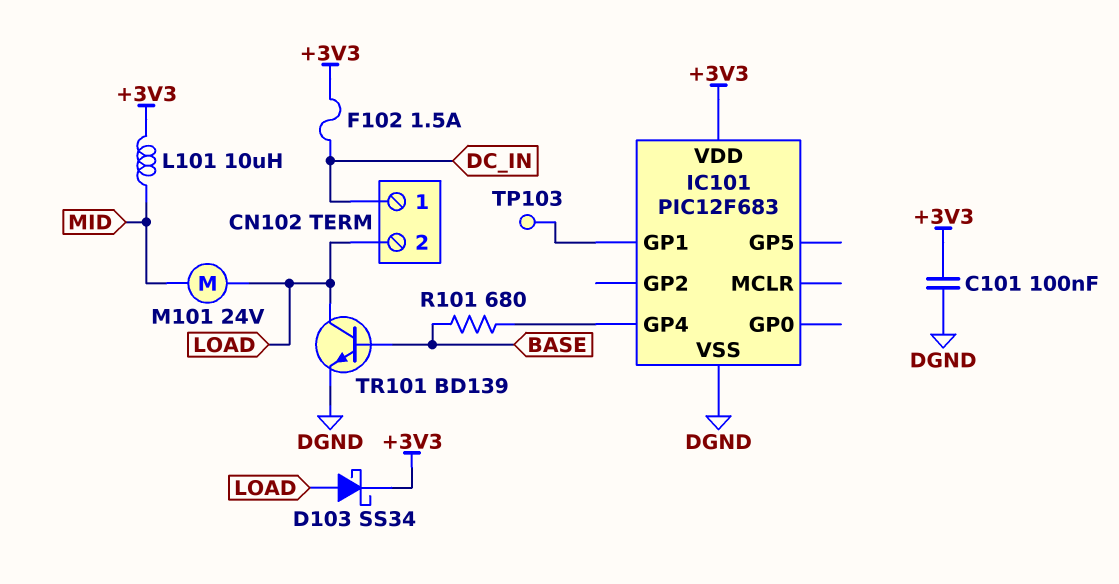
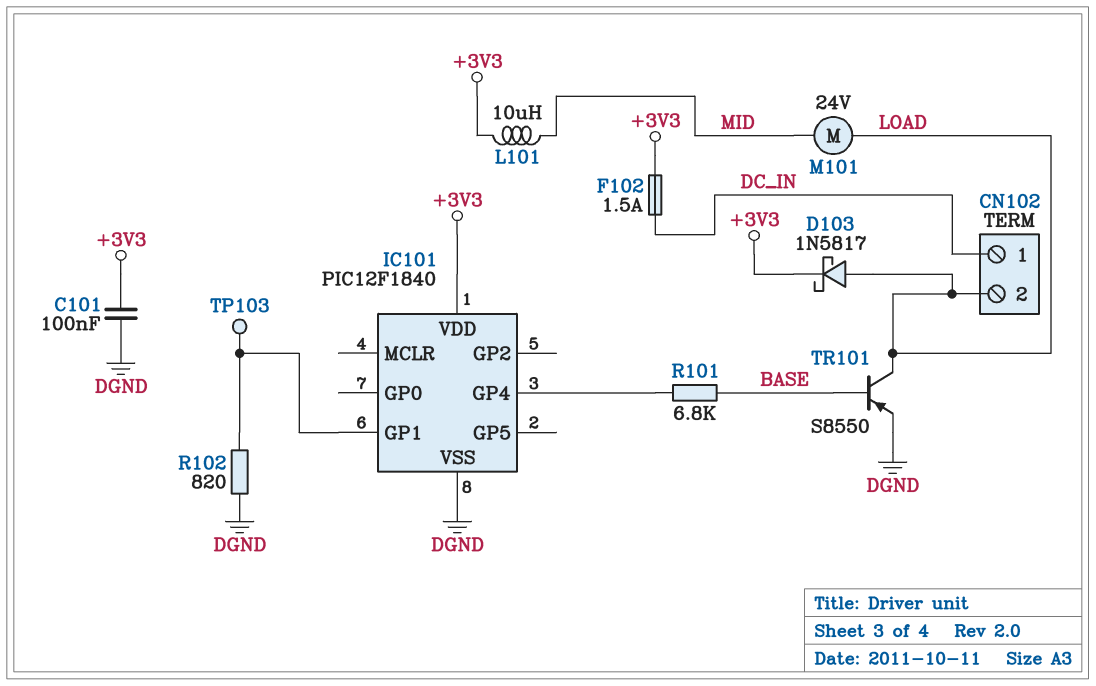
D103: schottky SS34 (A LOAD, K +3V3) -> schottky 1N5817 (A LOAD, K +3V3)
IC101: PIC12F683 -> PIC12F1840
R101: 680 (BASE, IC101/GP4) -> 6.8k (BASE, IC101/GP4)
R102: none -> 820 (DGND, IC101/GP1)
TR101: NPN BD139 (B BASE, C LOAD, E DGND) -> PNP S8550 (B BASE, C LOAD, E DGND)

